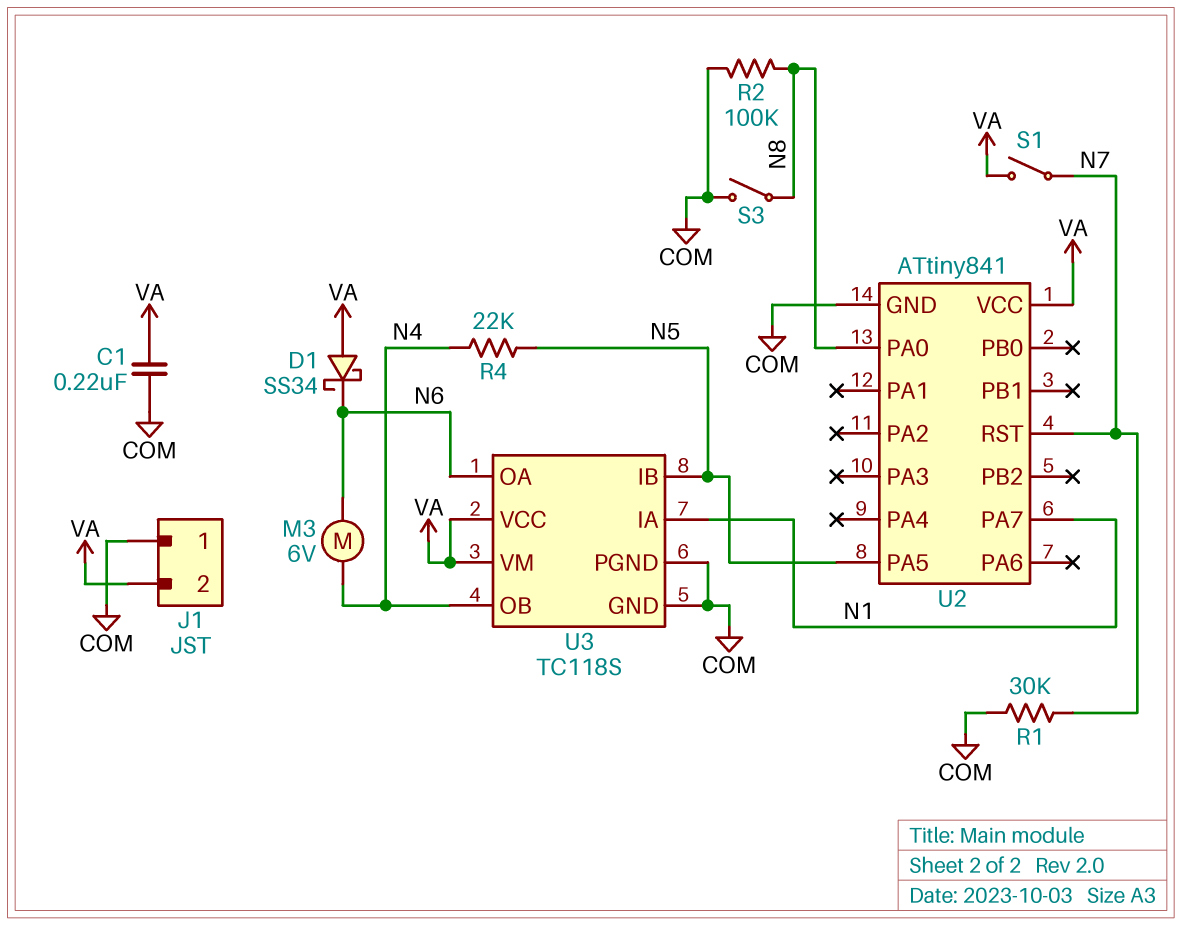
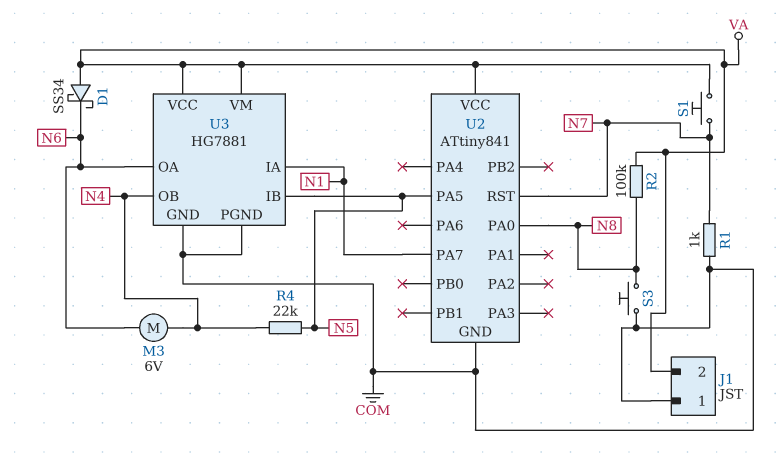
C1: 220nF (COM, VA) -> none
R1: 30k (COM, N7) -> 1k (COM, N7)
R2: 100k (COM, N8) -> 100k (N8, VA)
S1: switch (N7, VA) -> button (N7, VA)
S3: switch (COM, N8) -> button (COM, N8)
U3: TC118S -> HG7881

